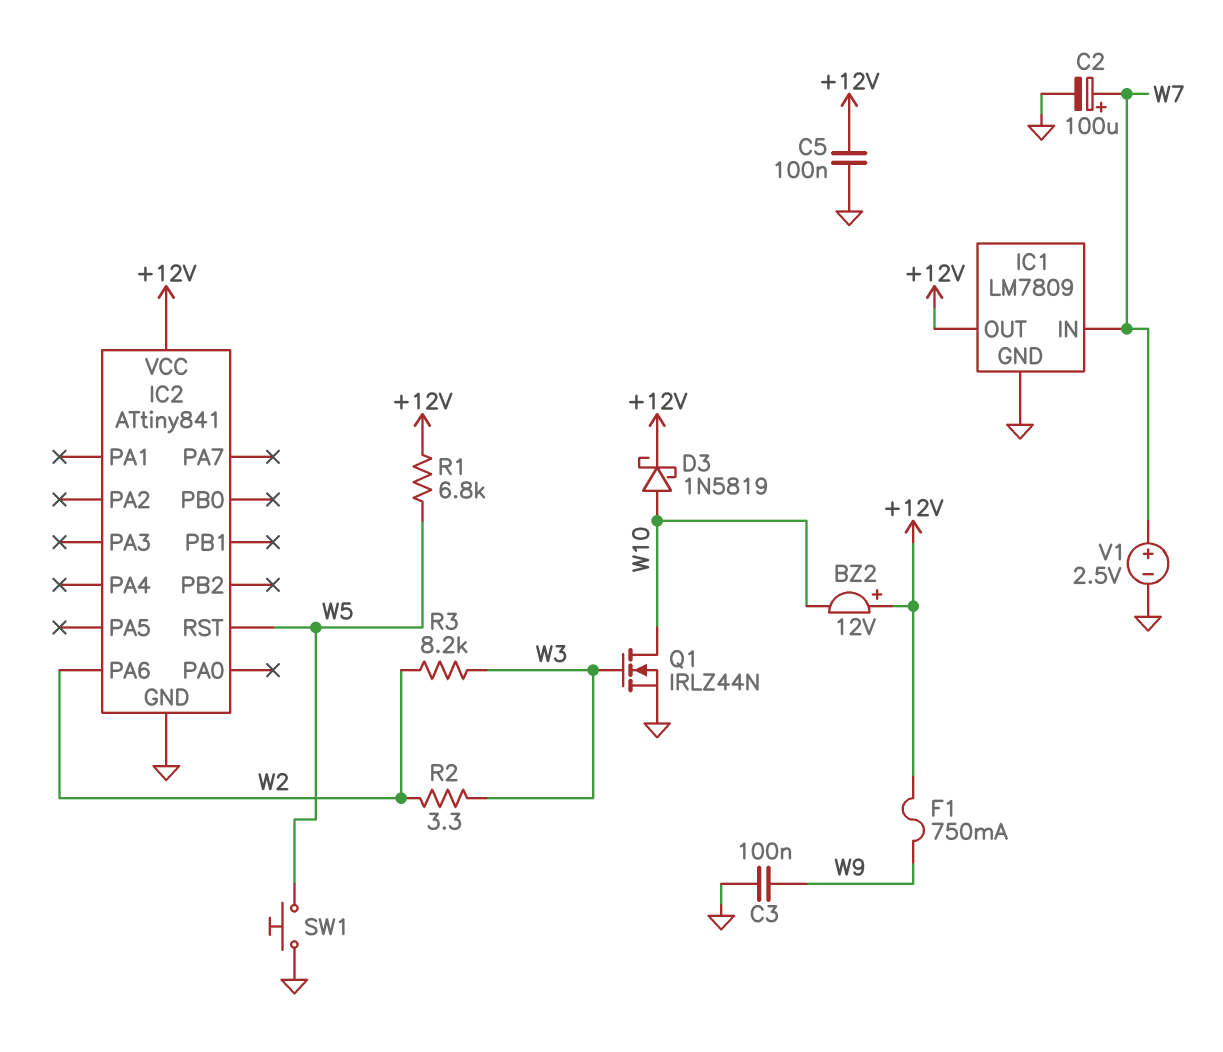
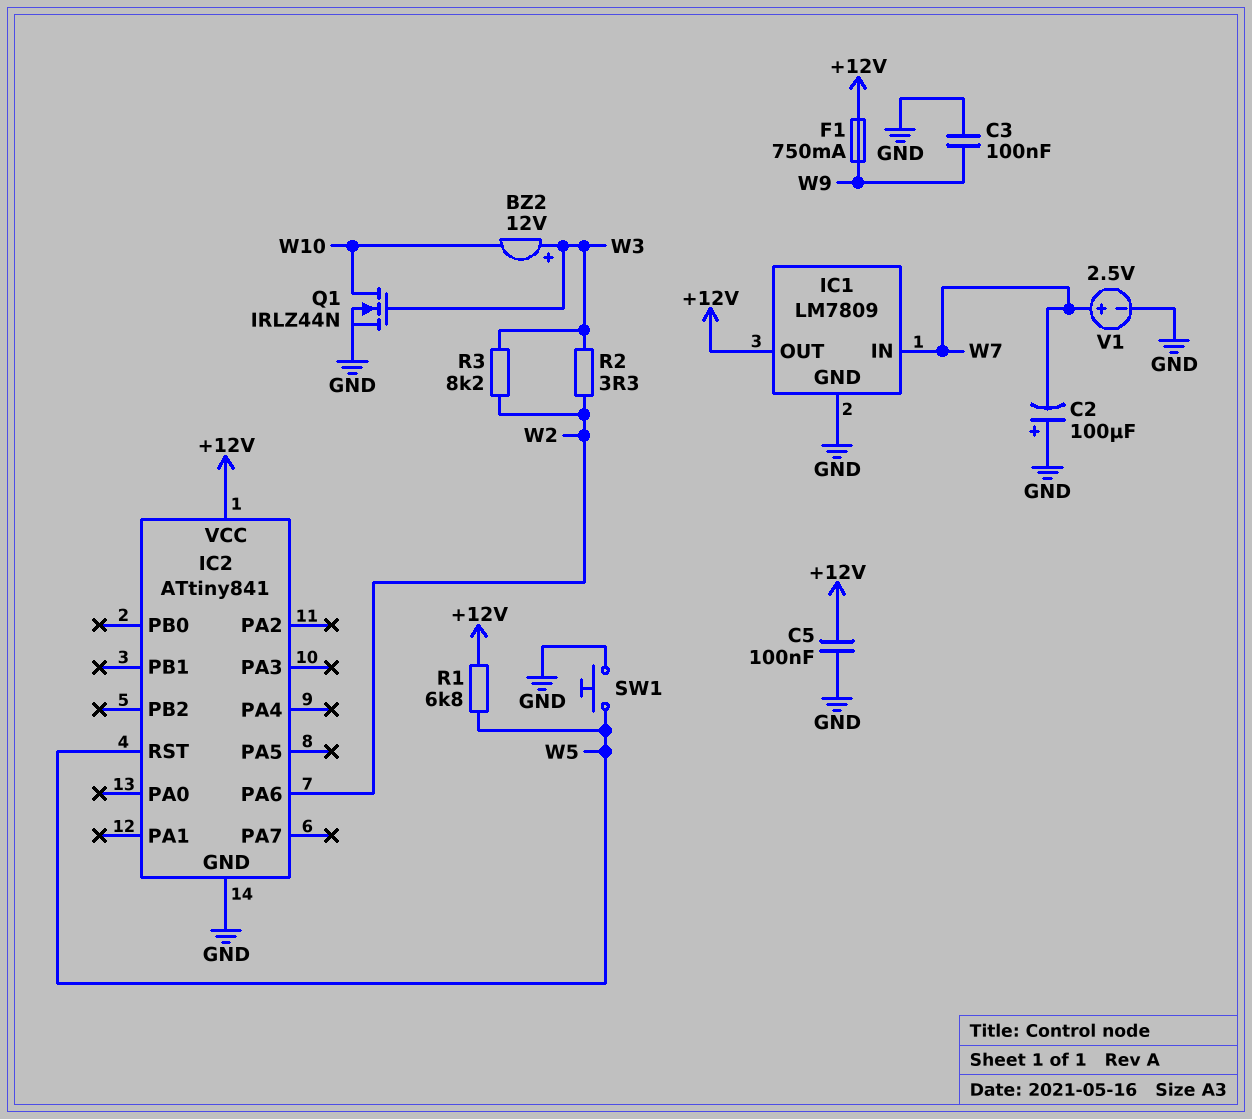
BZ2: buzzer 12V (plus +12V, minus W10) -> buzzer 12V (plus W3, minus W10)
C2: 100uF (plus W7, minus GND) -> 100uF (plus GND, minus W7)
D3: schottky 1N5819 (A W10, K +12V) -> none

